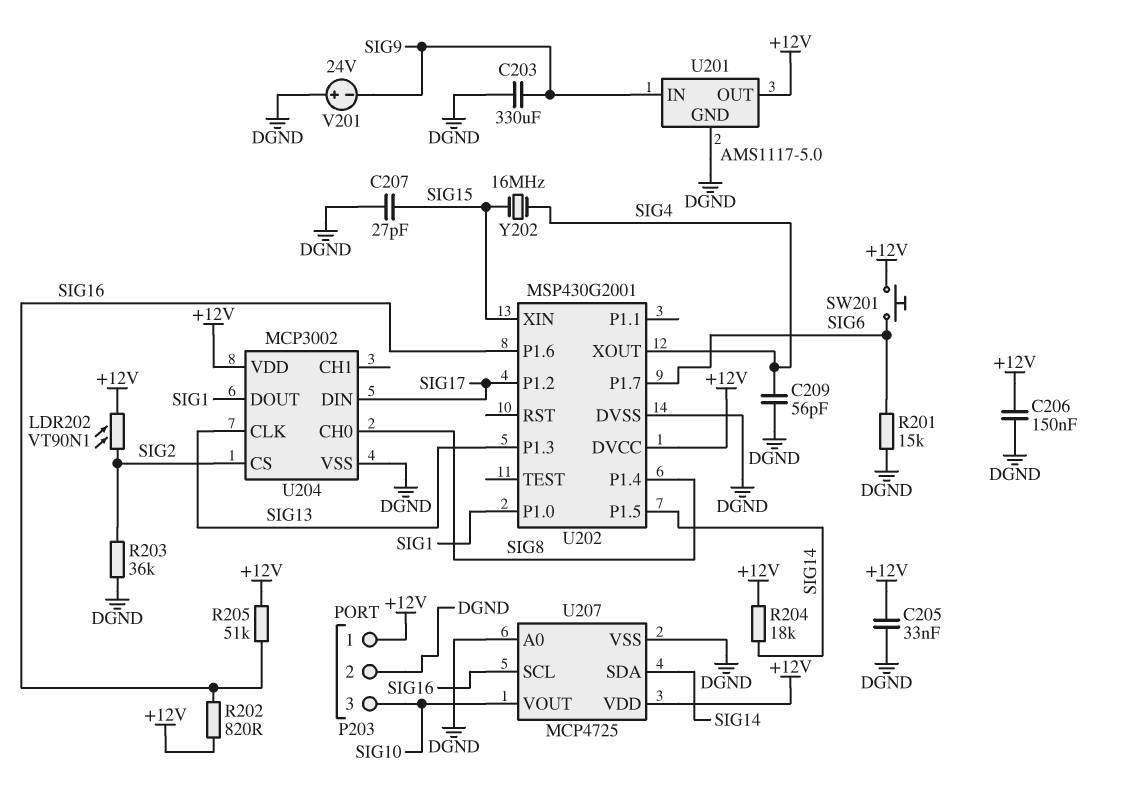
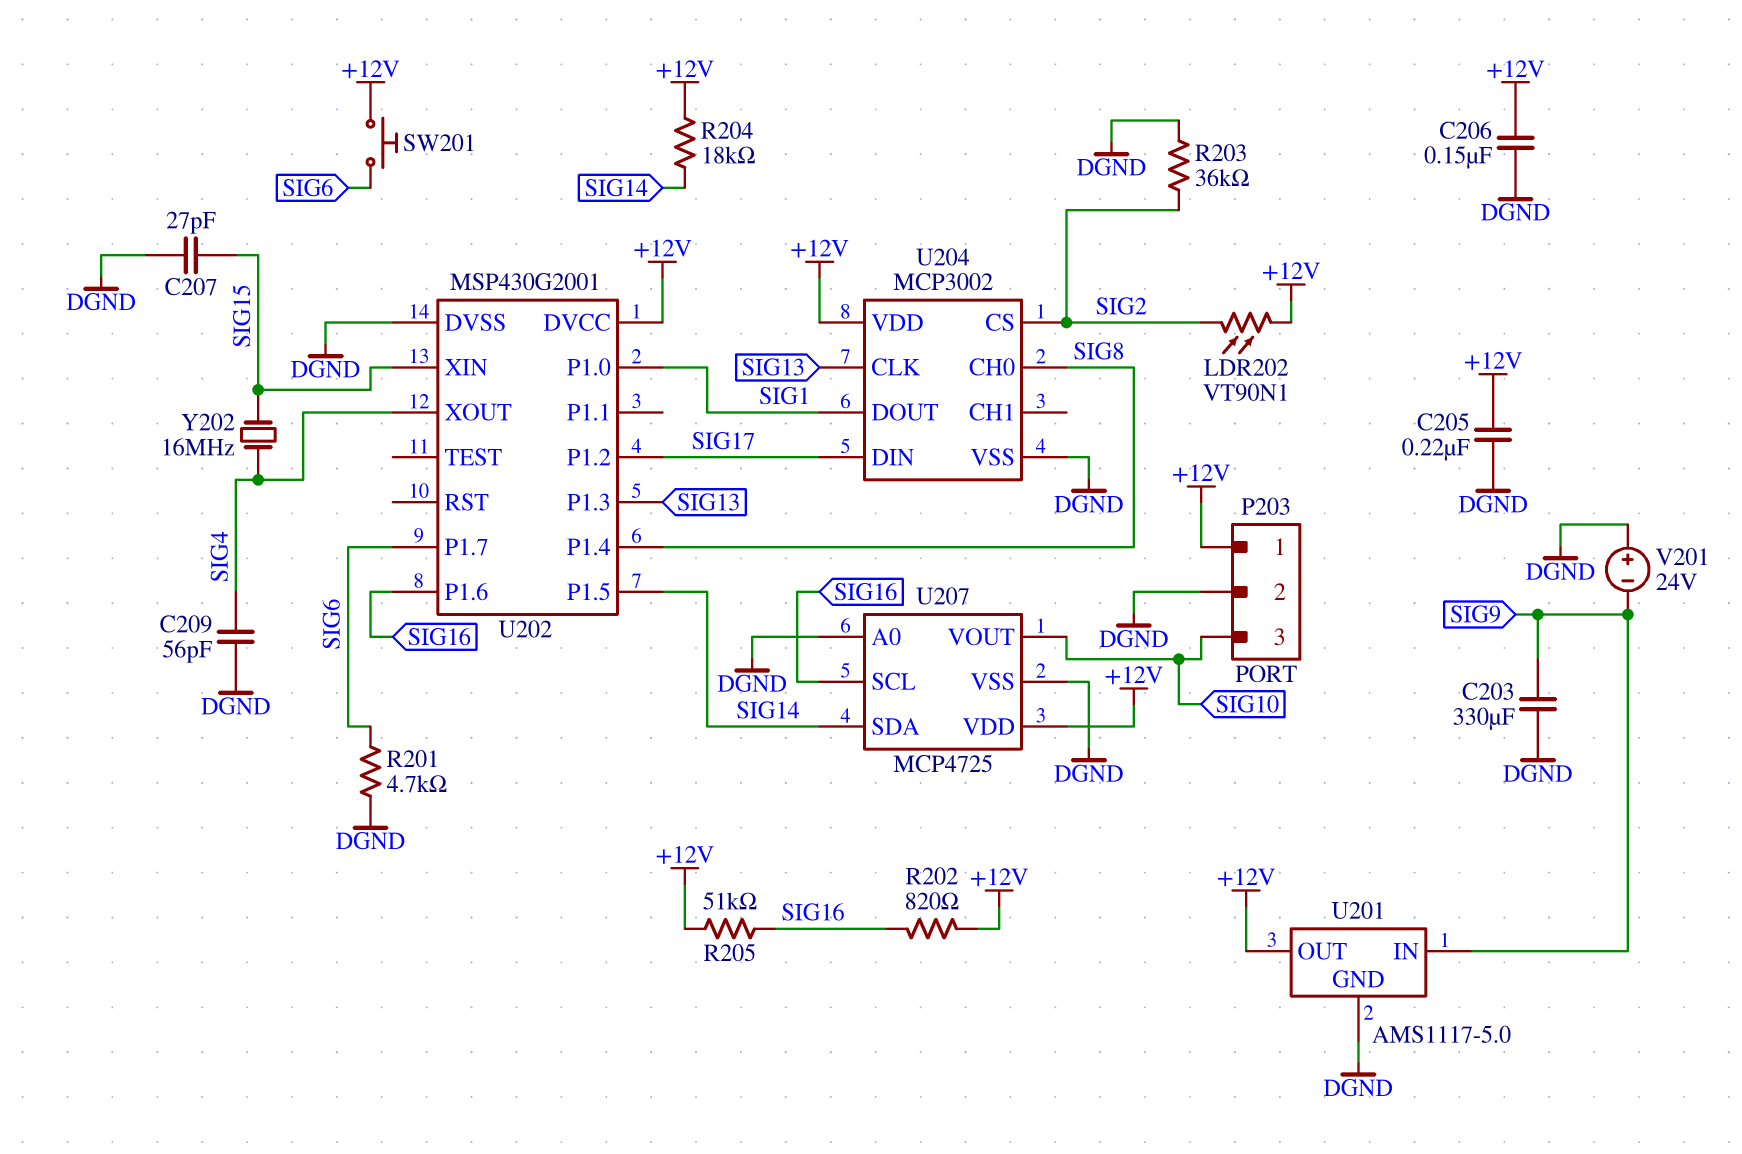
C205: 33nF (+12V, DGND) -> 220nF (+12V, DGND)
R201: 15k (DGND, SIG6) -> 4.7k (DGND, SIG6)

